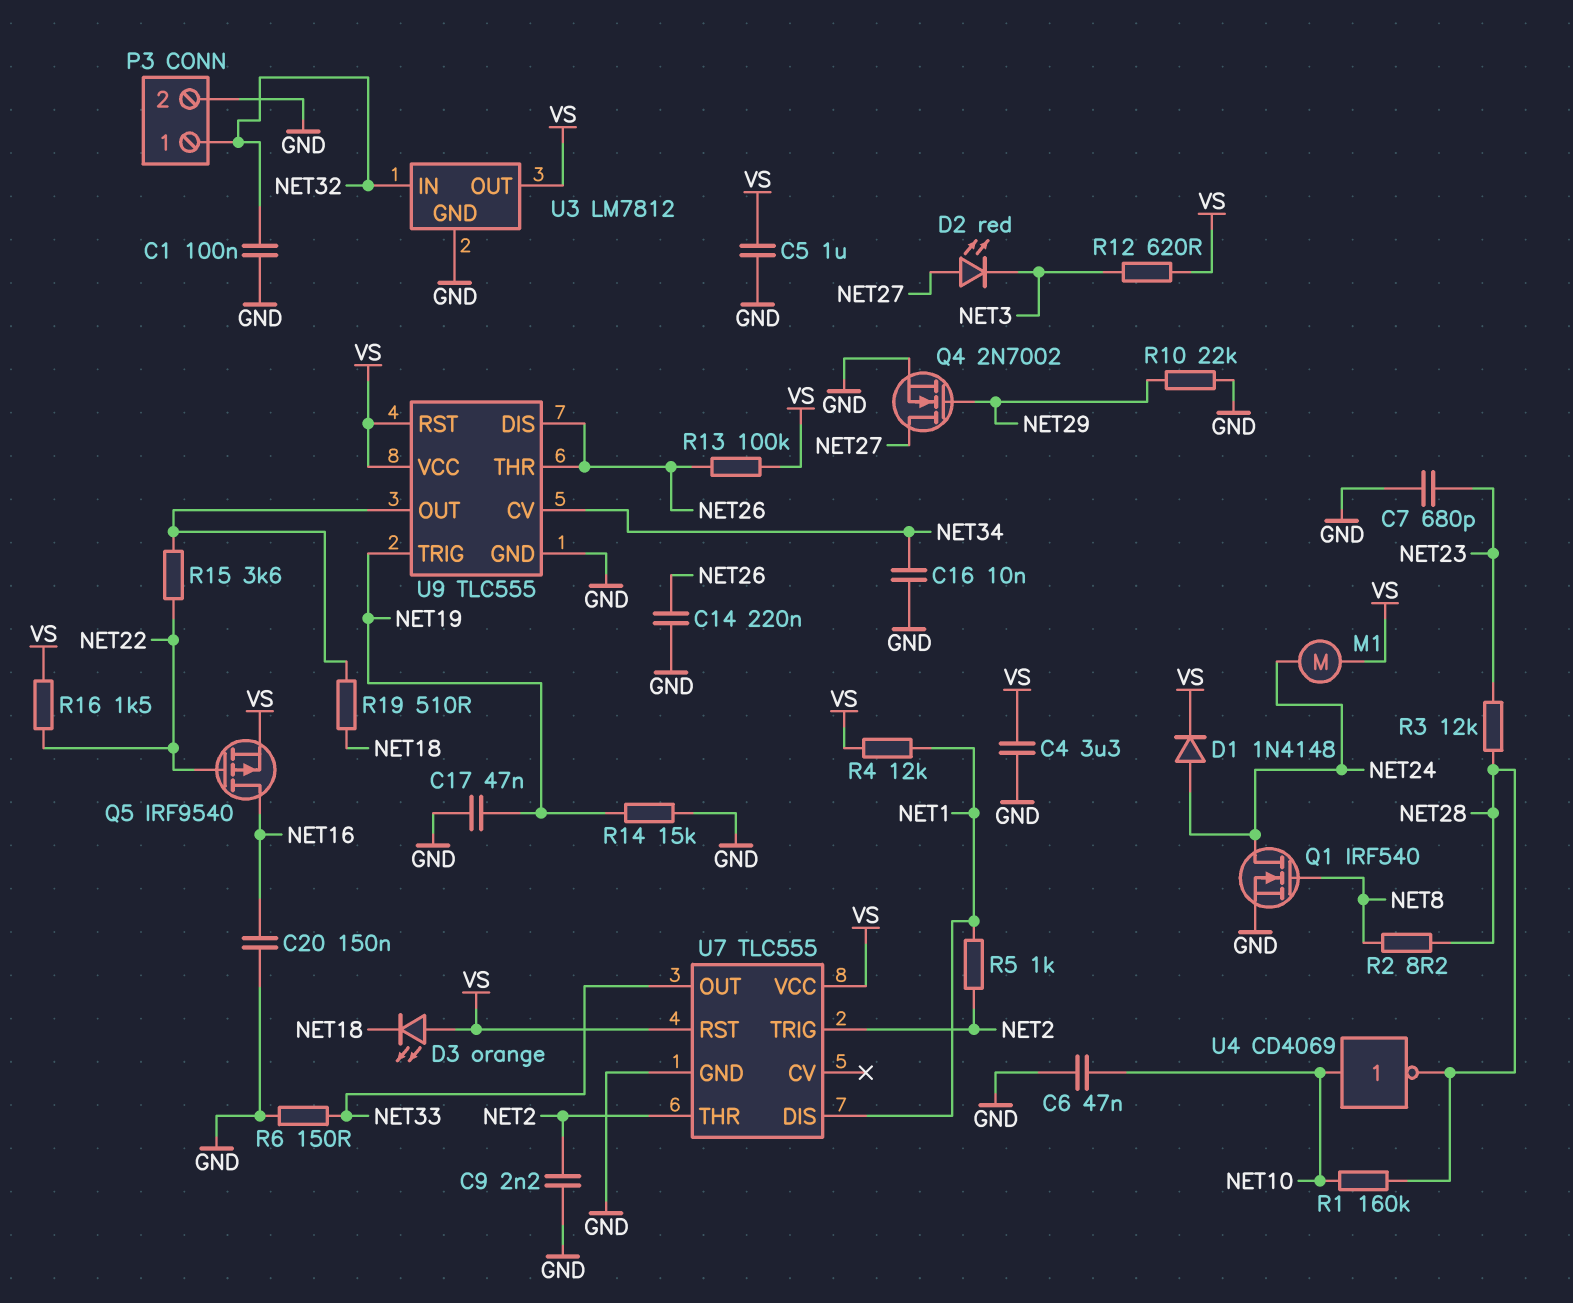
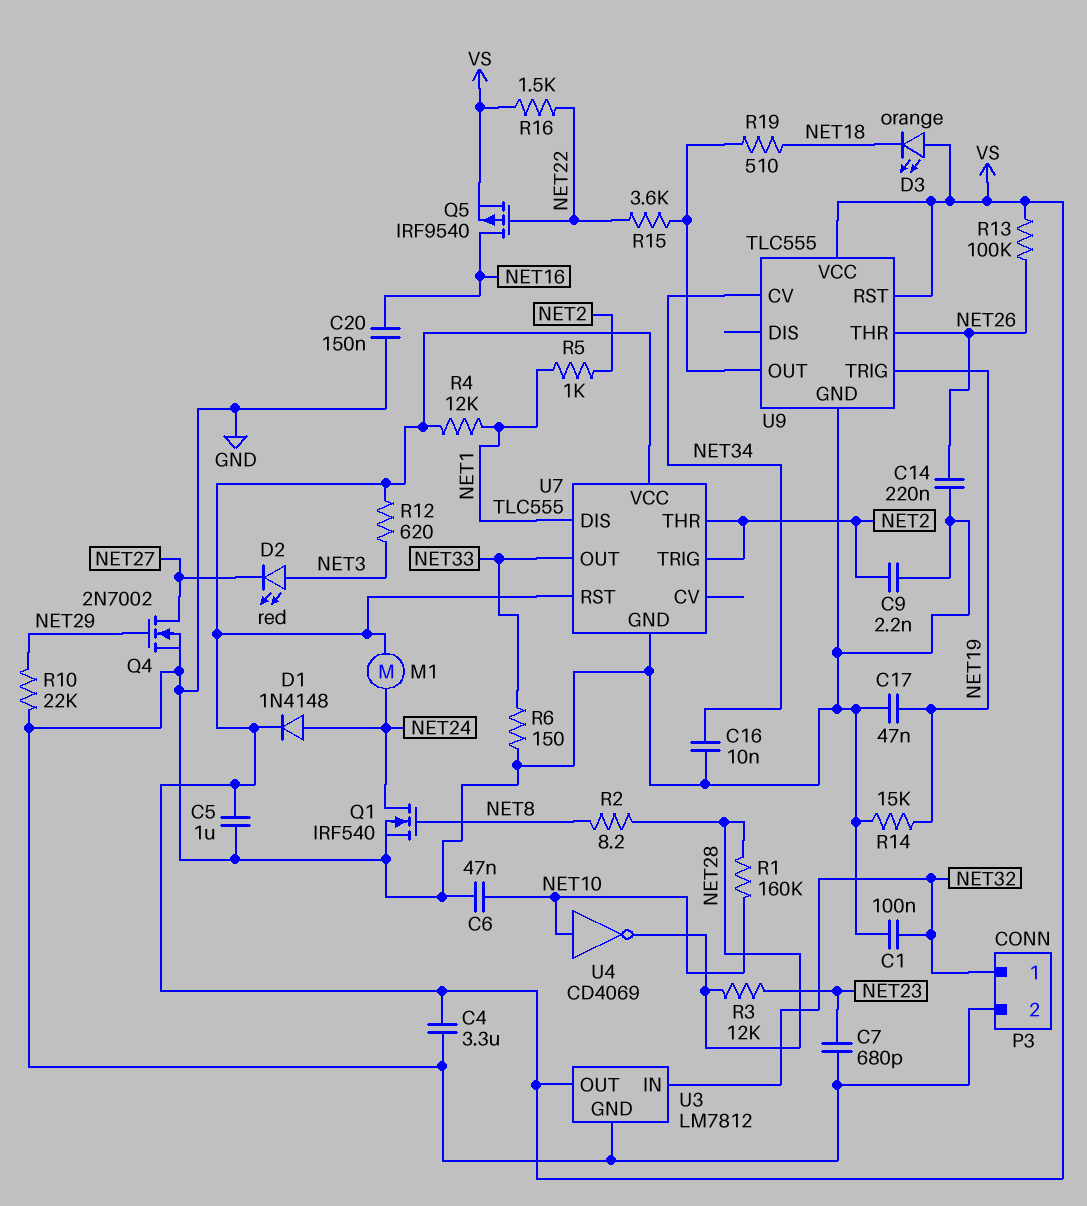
D2: LED red (A NET27, K NET3) -> LED red (A NET3, K NET27)
U9 pin DIS: NET26 -> none

